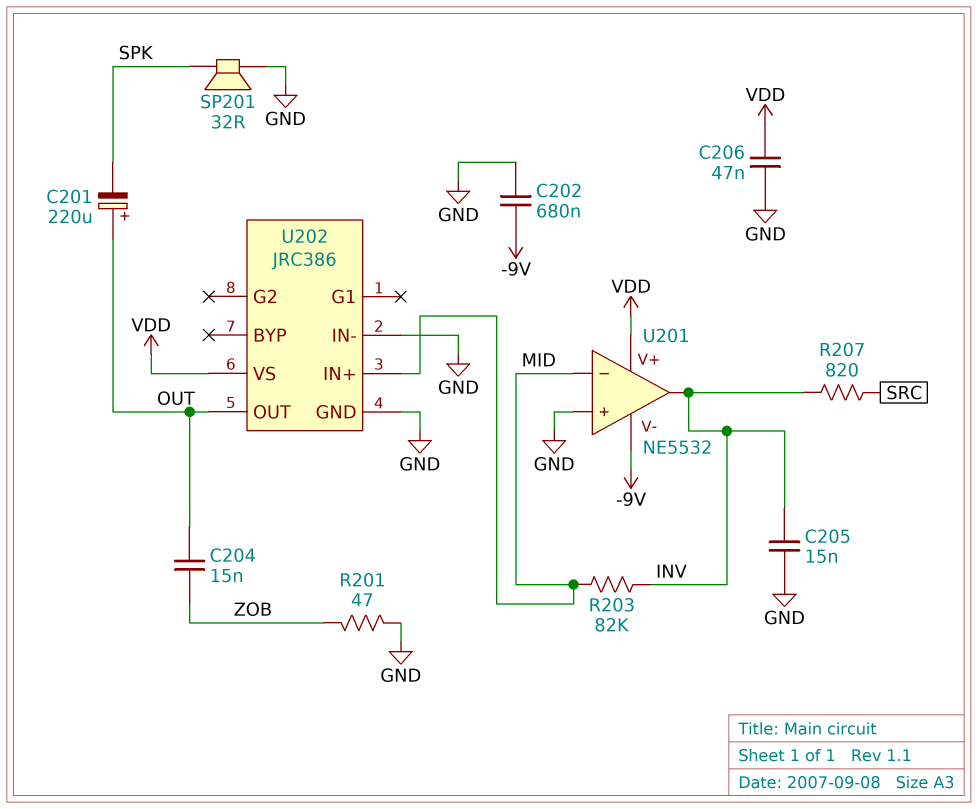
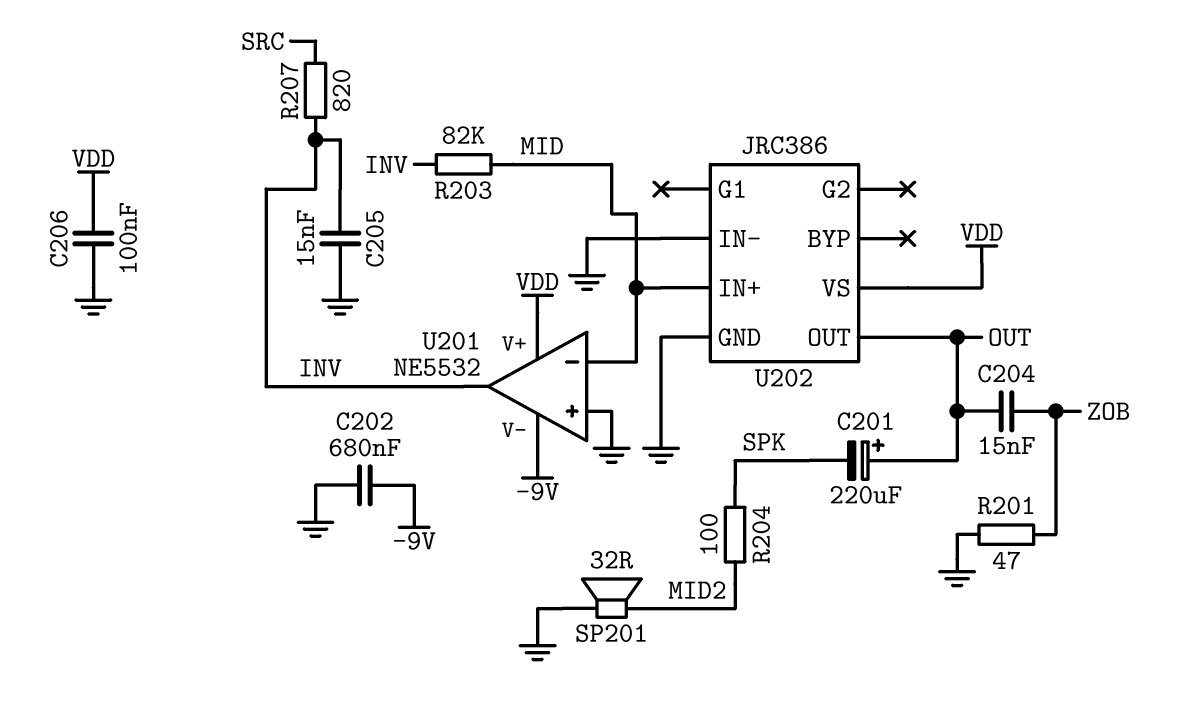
C206: 47nF (GND, VDD) -> 100nF (GND, VDD)
R204: none -> 100 (MID2, SPK)
SP201: speaker 32R (GND, SPK) -> speaker 32R (GND, MID2)

